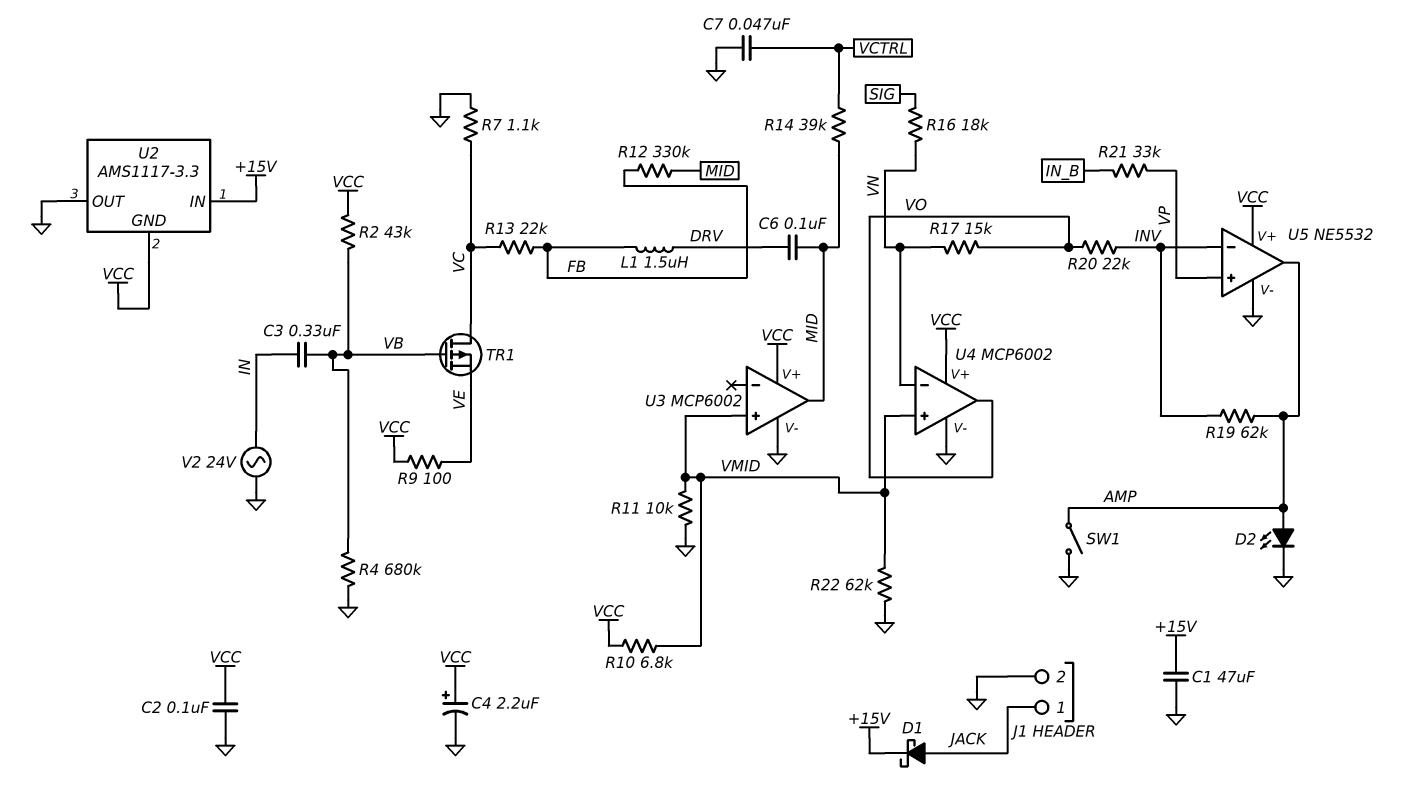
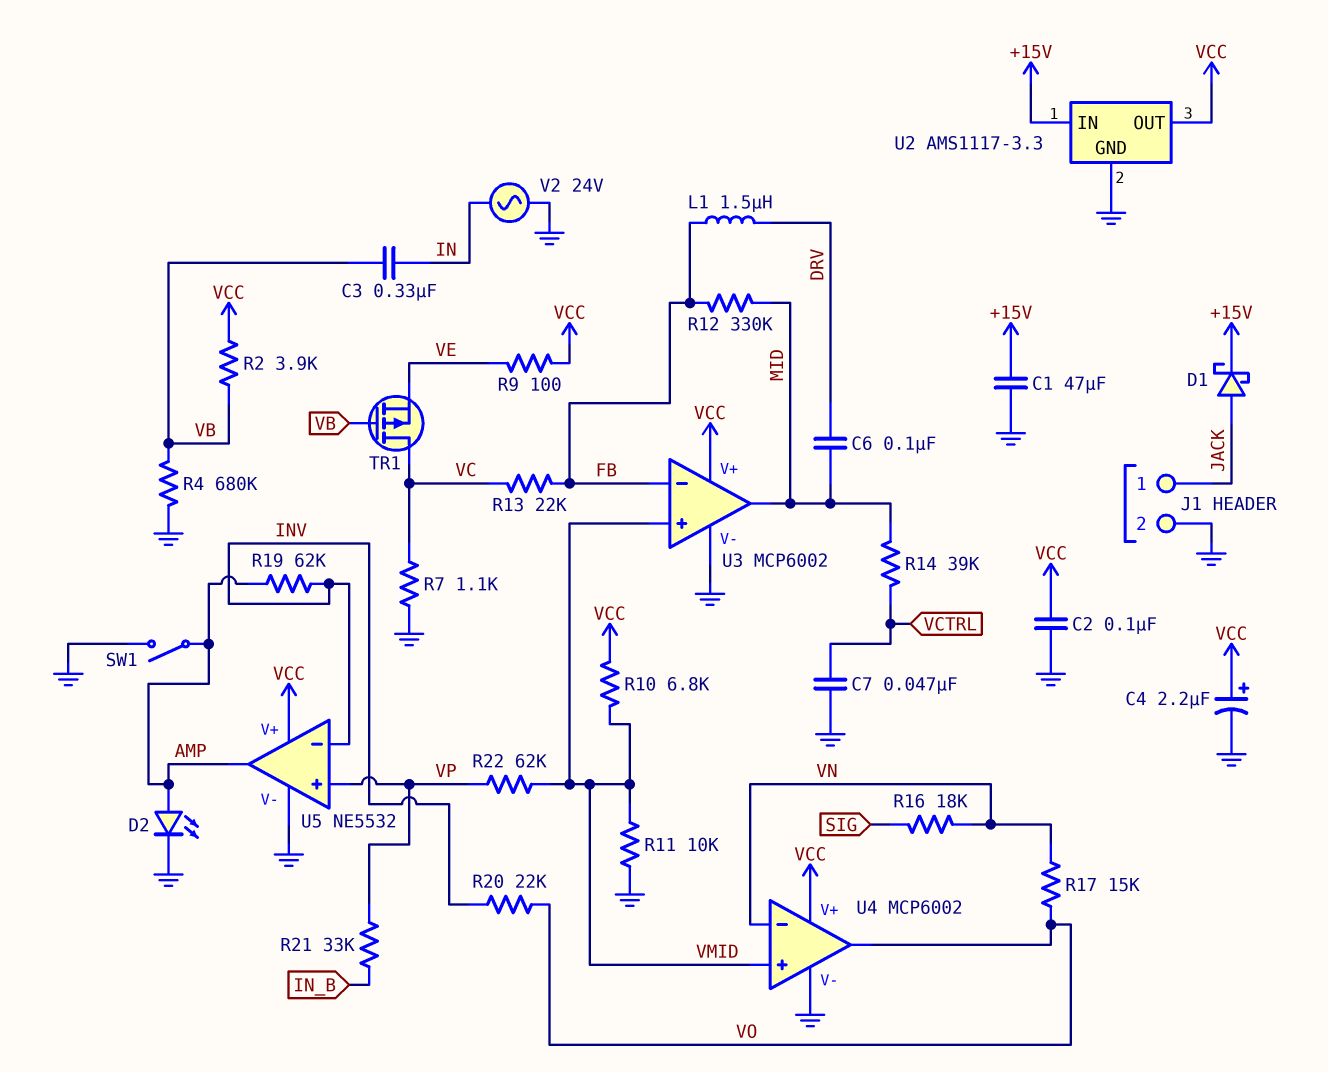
R2: 43k (VB, VCC) -> 3.9k (VB, VCC)
R22: 62k (GND, VMID) -> 62k (VMID, VP)
U2 pin GND: VCC -> GND
U2 pin OUT: GND -> VCC
U3 pin in-: none -> FB

